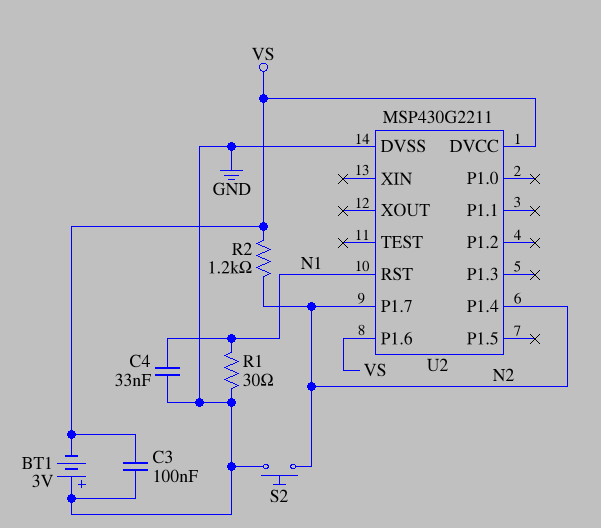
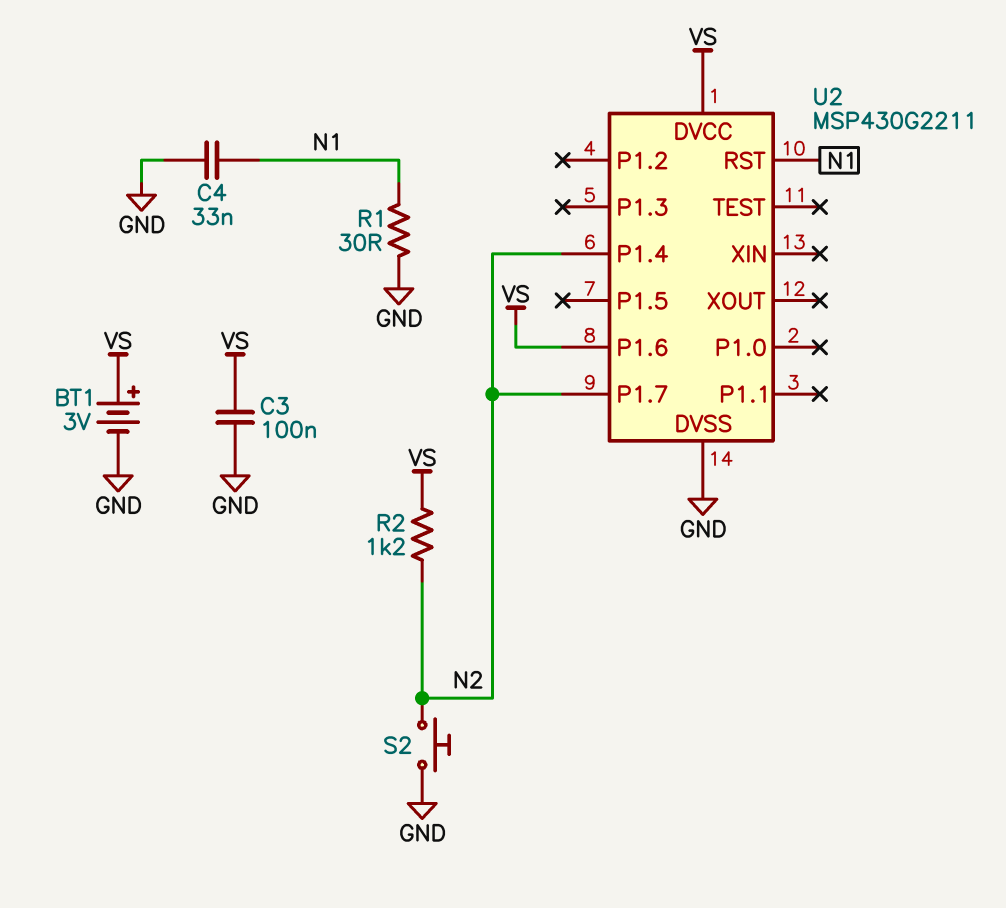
BT1: 3V (plus GND, minus VS) -> 3V (plus VS, minus GND)

